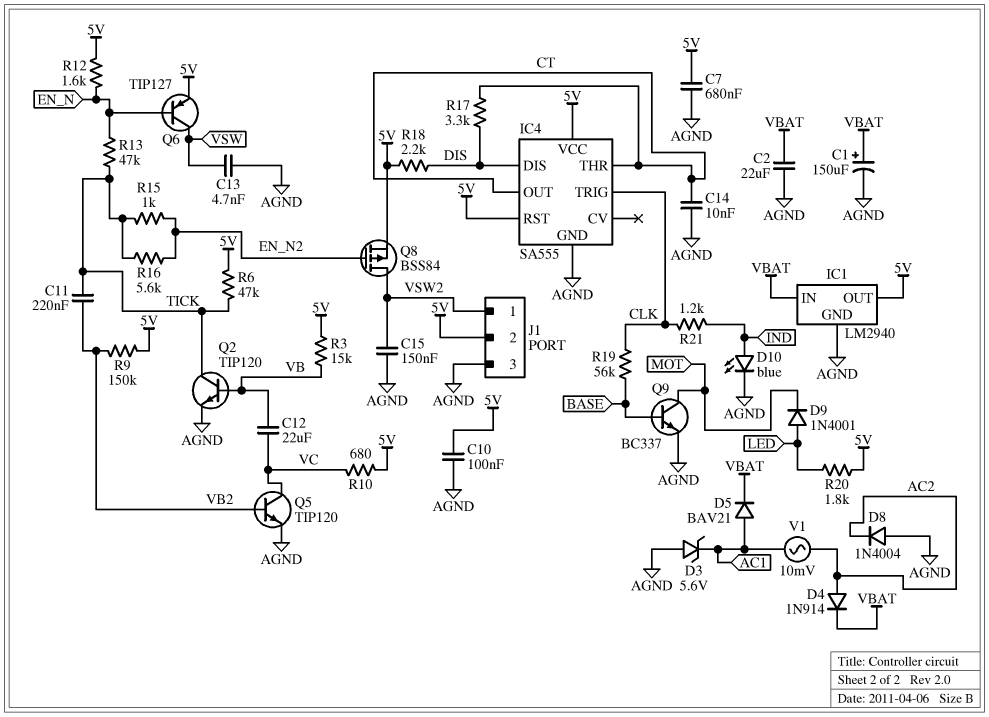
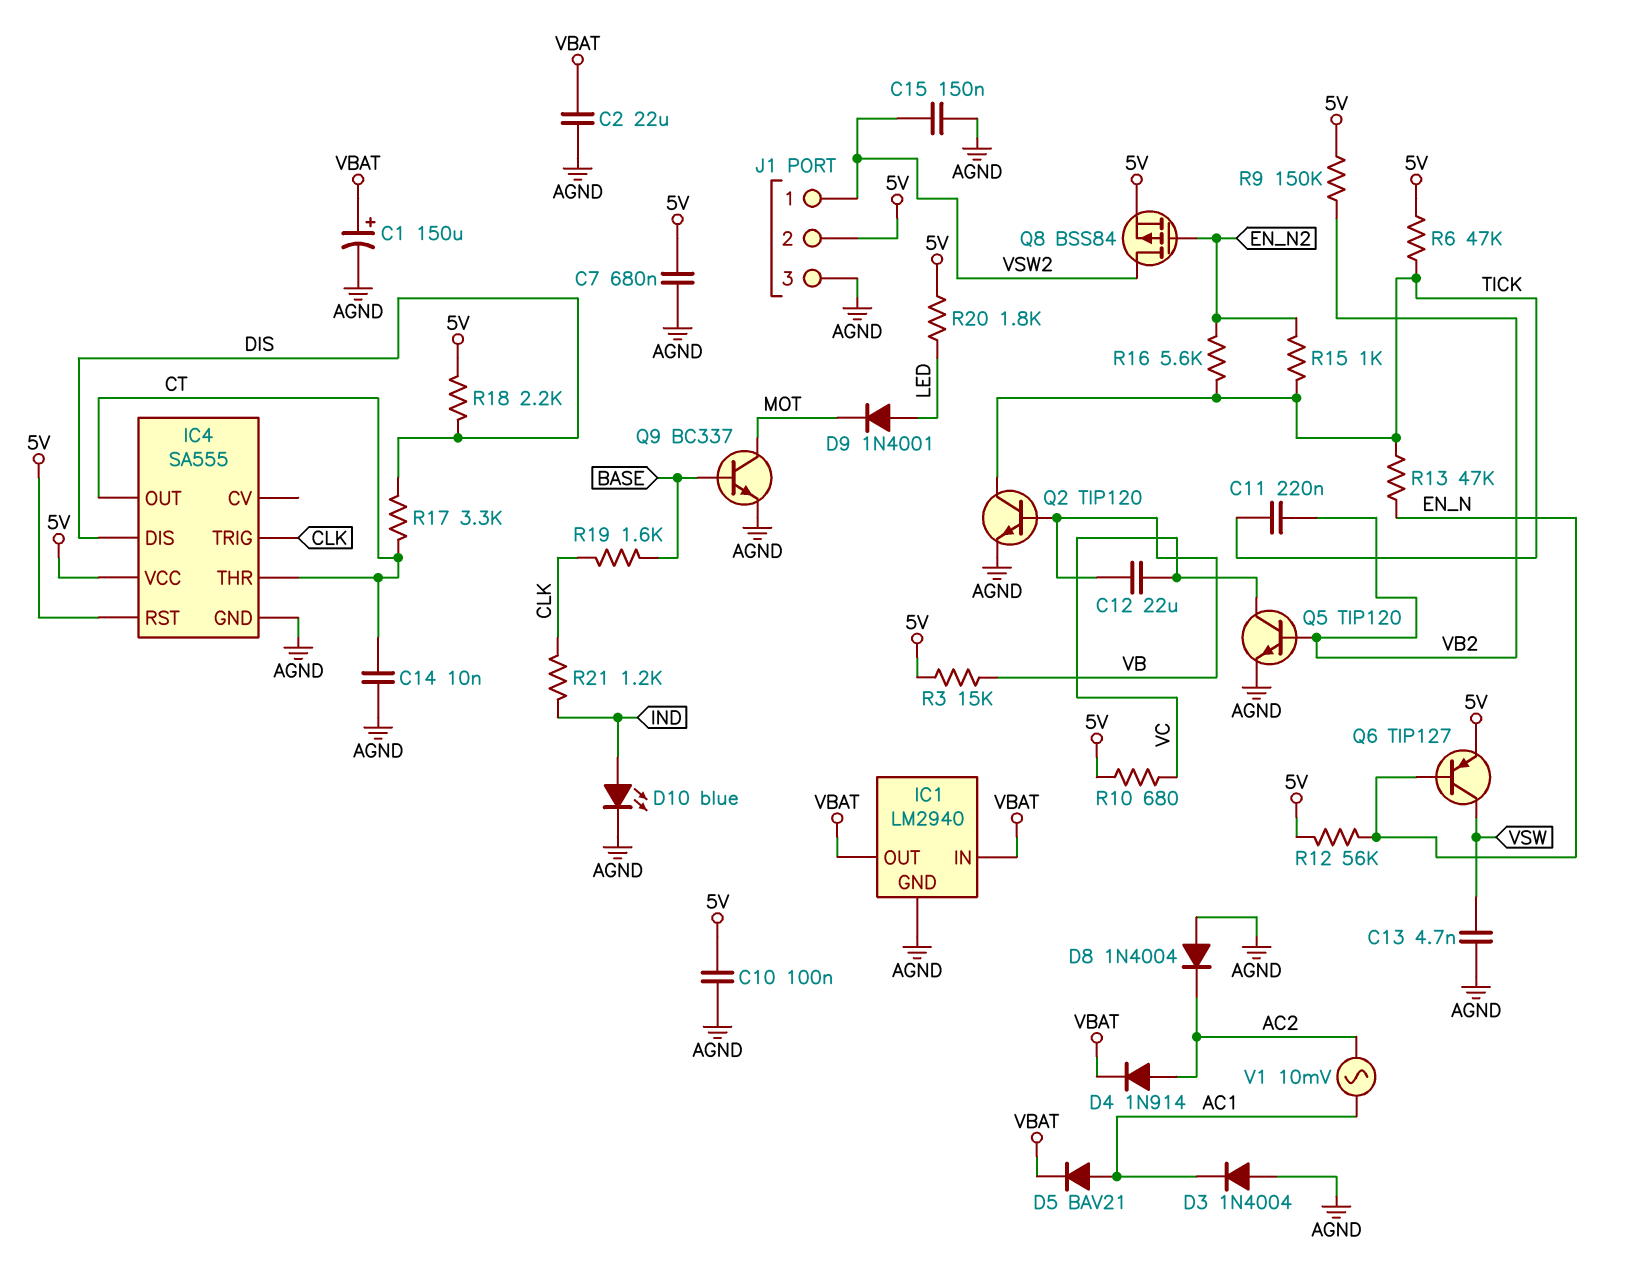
D3: zener 5.6V (A AGND, K AC1) -> diode 1N4004 (A AGND, K AC1)
IC1 pin OUT: 5V -> VBAT
R12: 1.6k (5V, EN_N) -> 56k (5V, EN_N)
R19: 56k (BASE, CLK) -> 1.6k (BASE, CLK)

